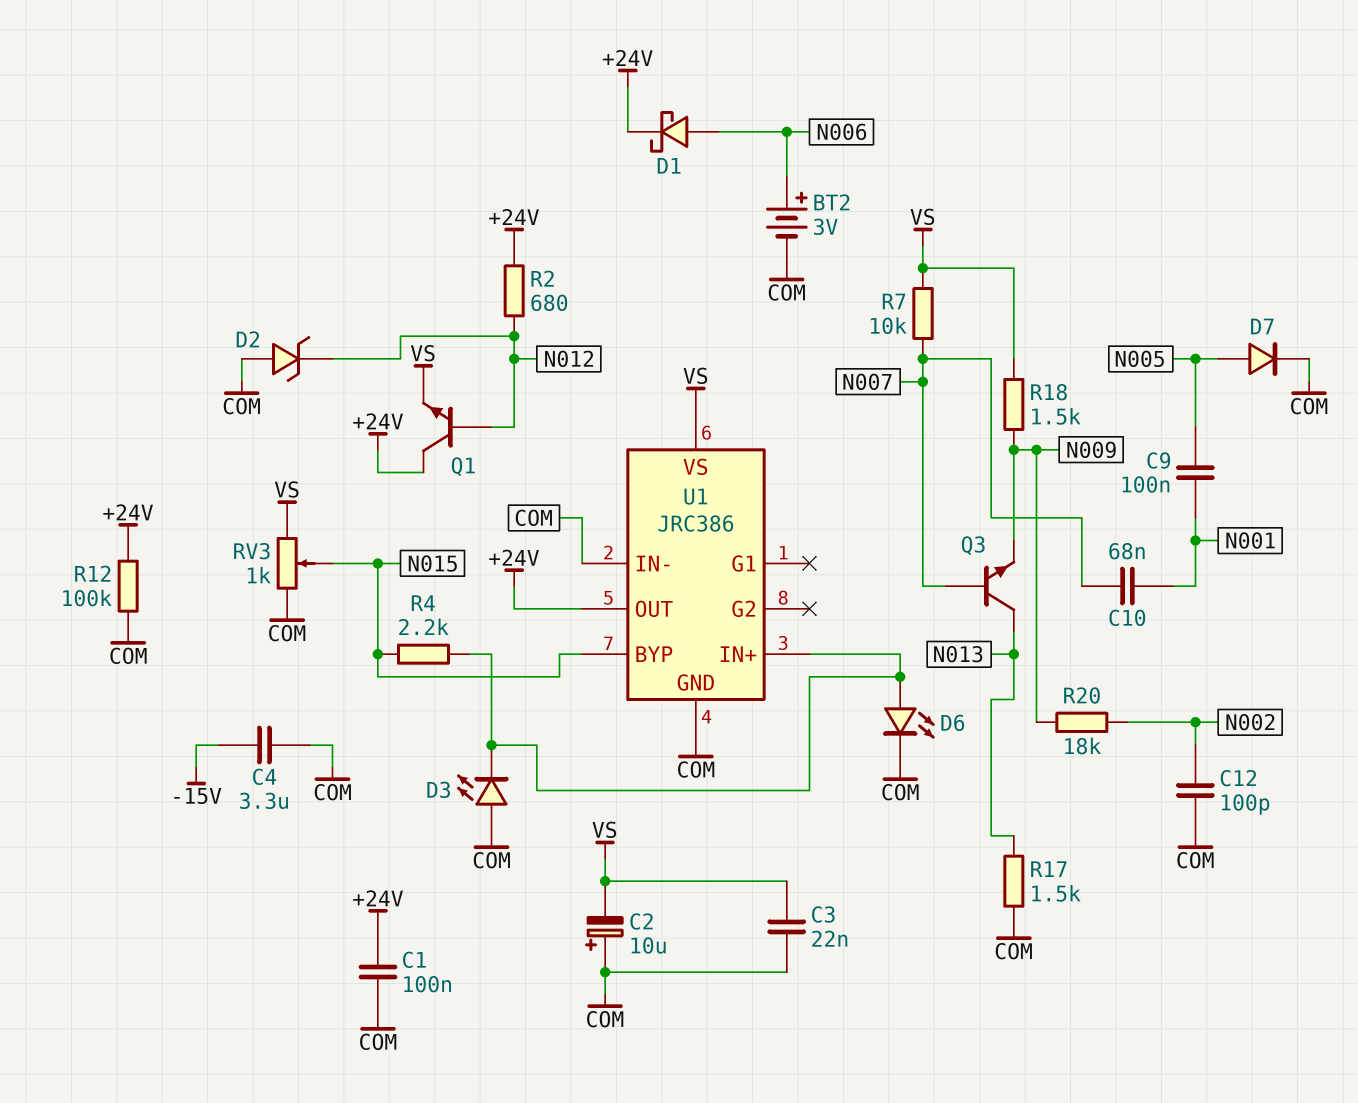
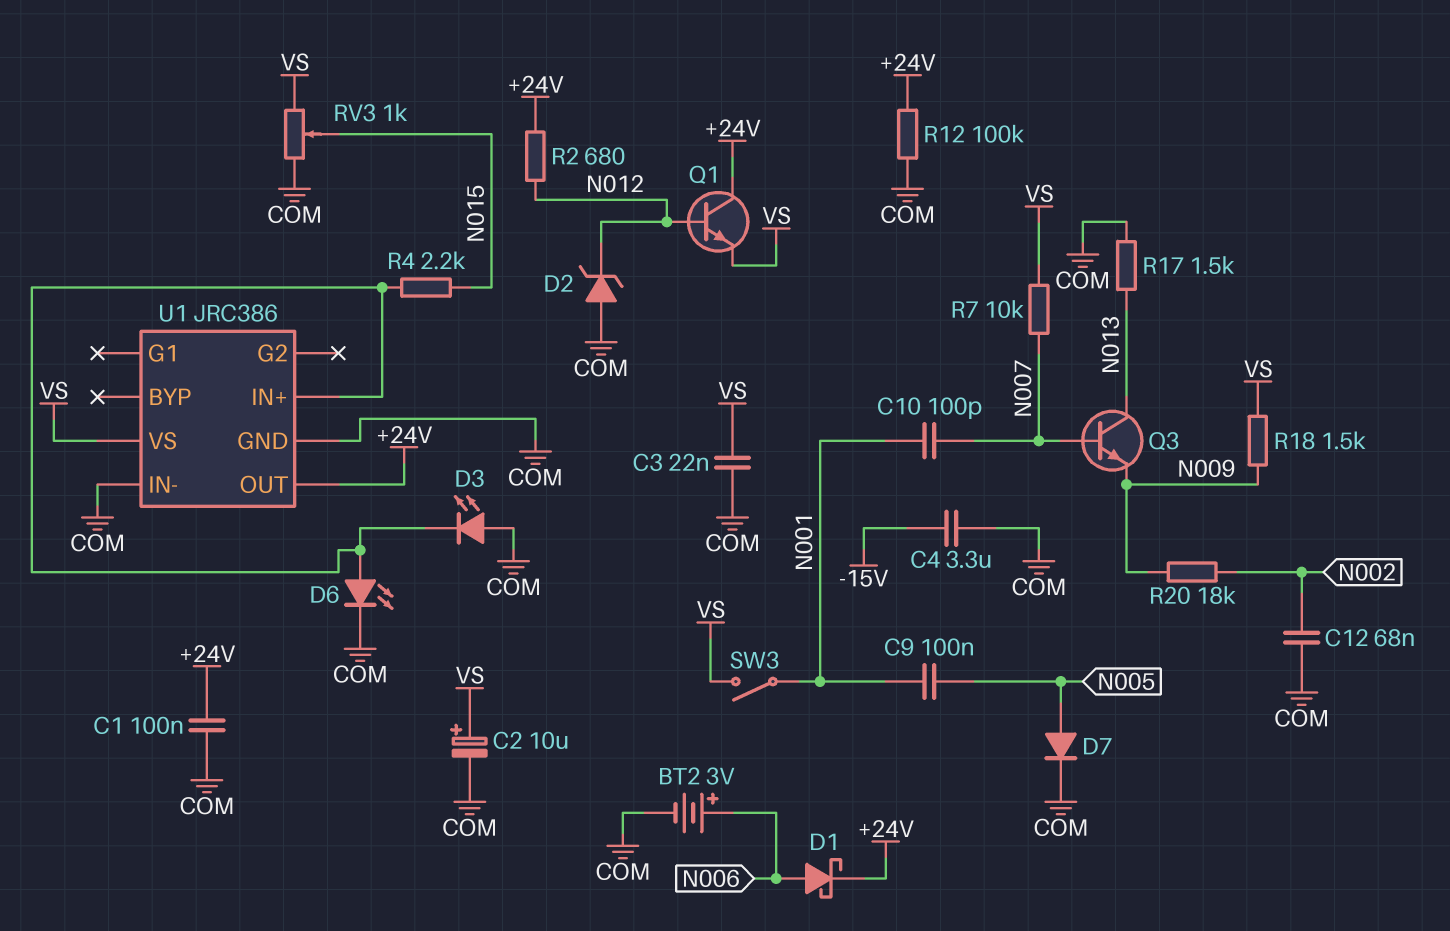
C2: 10uF (plus COM, minus VS) -> 10uF (plus VS, minus COM)
C10: 68nF (N001, N007) -> 100pF (N001, N007)
C12: 100pF (COM, N002) -> 68nF (COM, N002)
SW3: none -> switch (N001, VS)
U1 pin BYP: N015 -> none

